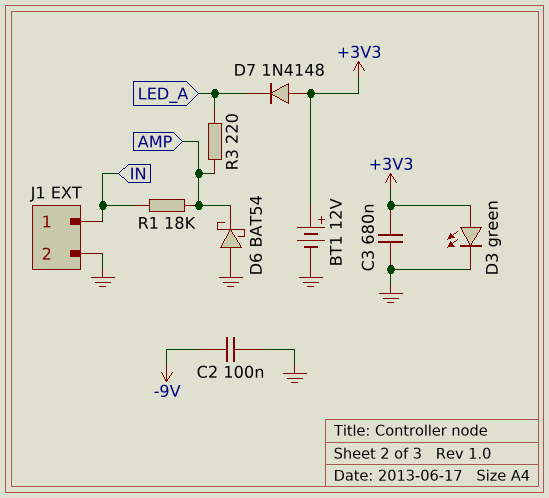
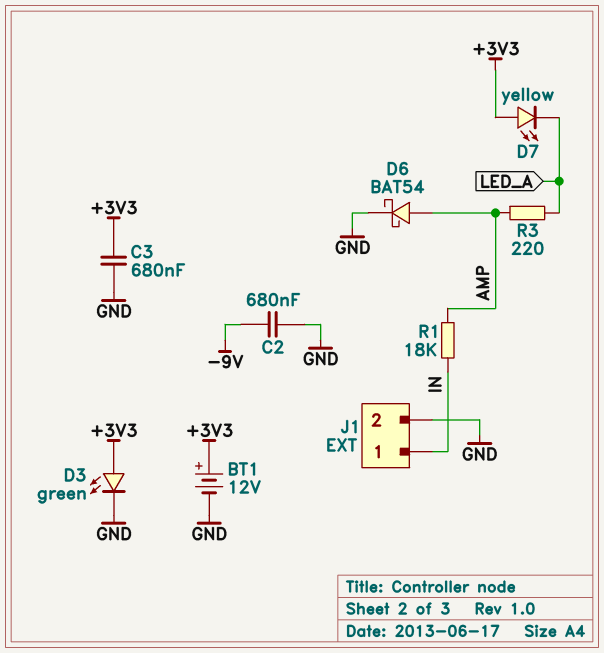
C2: 100nF (-9V, GND) -> 680nF (-9V, GND)
D6: schottky BAT54 (A GND, K AMP) -> schottky BAT54 (A AMP, K GND)
D7: diode 1N4148 (A +3V3, K LED_A) -> LED yellow (A +3V3, K LED_A)

